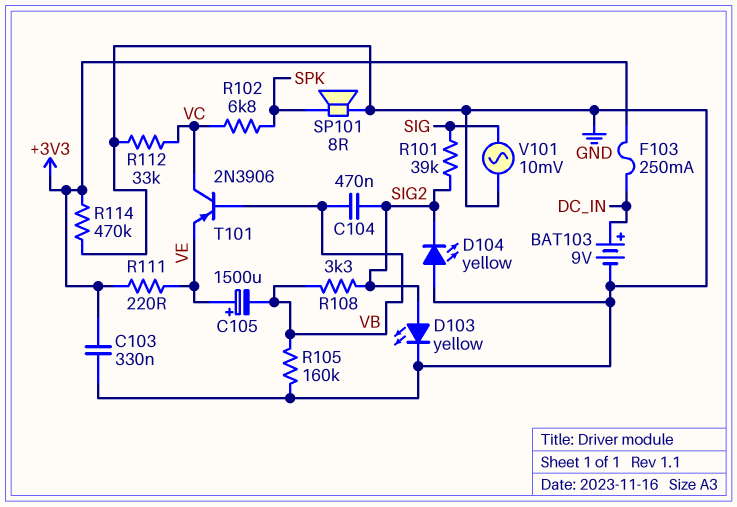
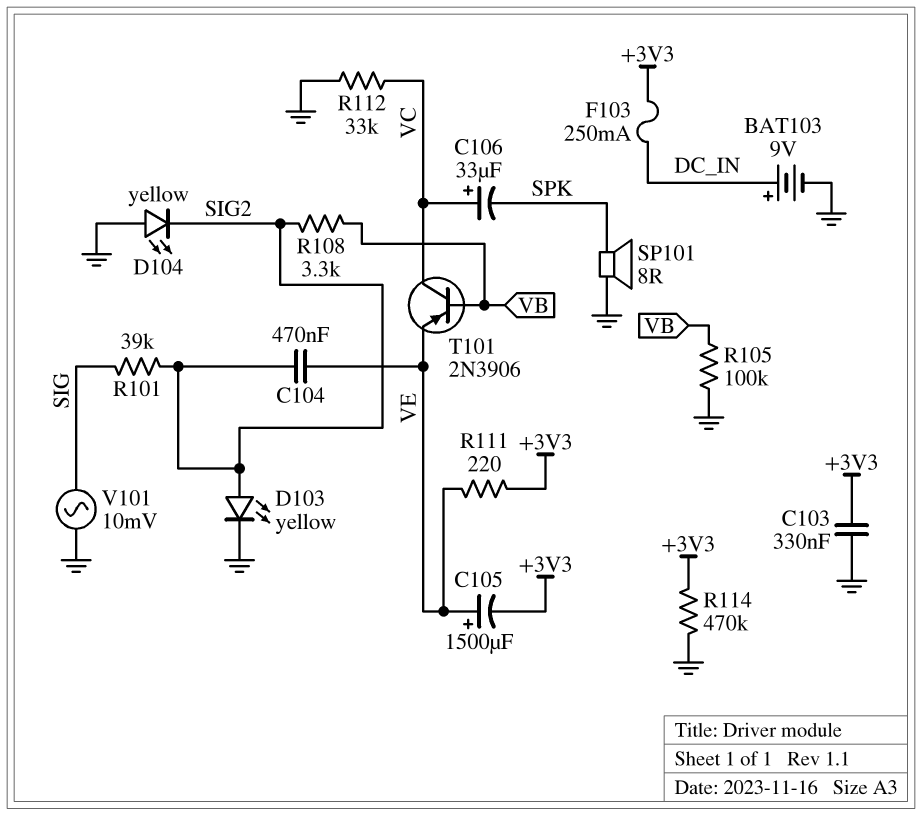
C104: 470nF (SIG2, VB) -> 470nF (SIG2, VE)
C105: 1500uF (plus VE, minus VB) -> 1500uF (plus VE, minus +3V3)
C106: none -> 33uF (plus VC, minus SPK)
R102: 6.8k (SPK, VC) -> none
R105: 160k (GND, VB) -> 100k (GND, VB)

